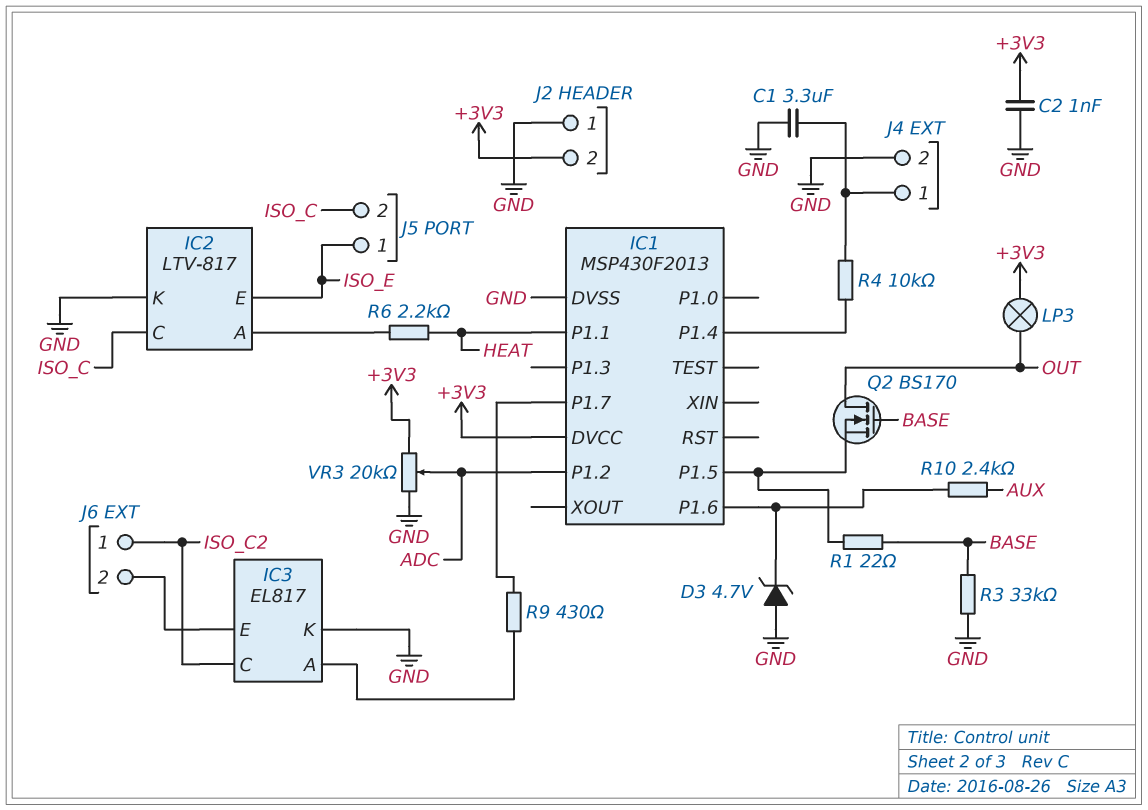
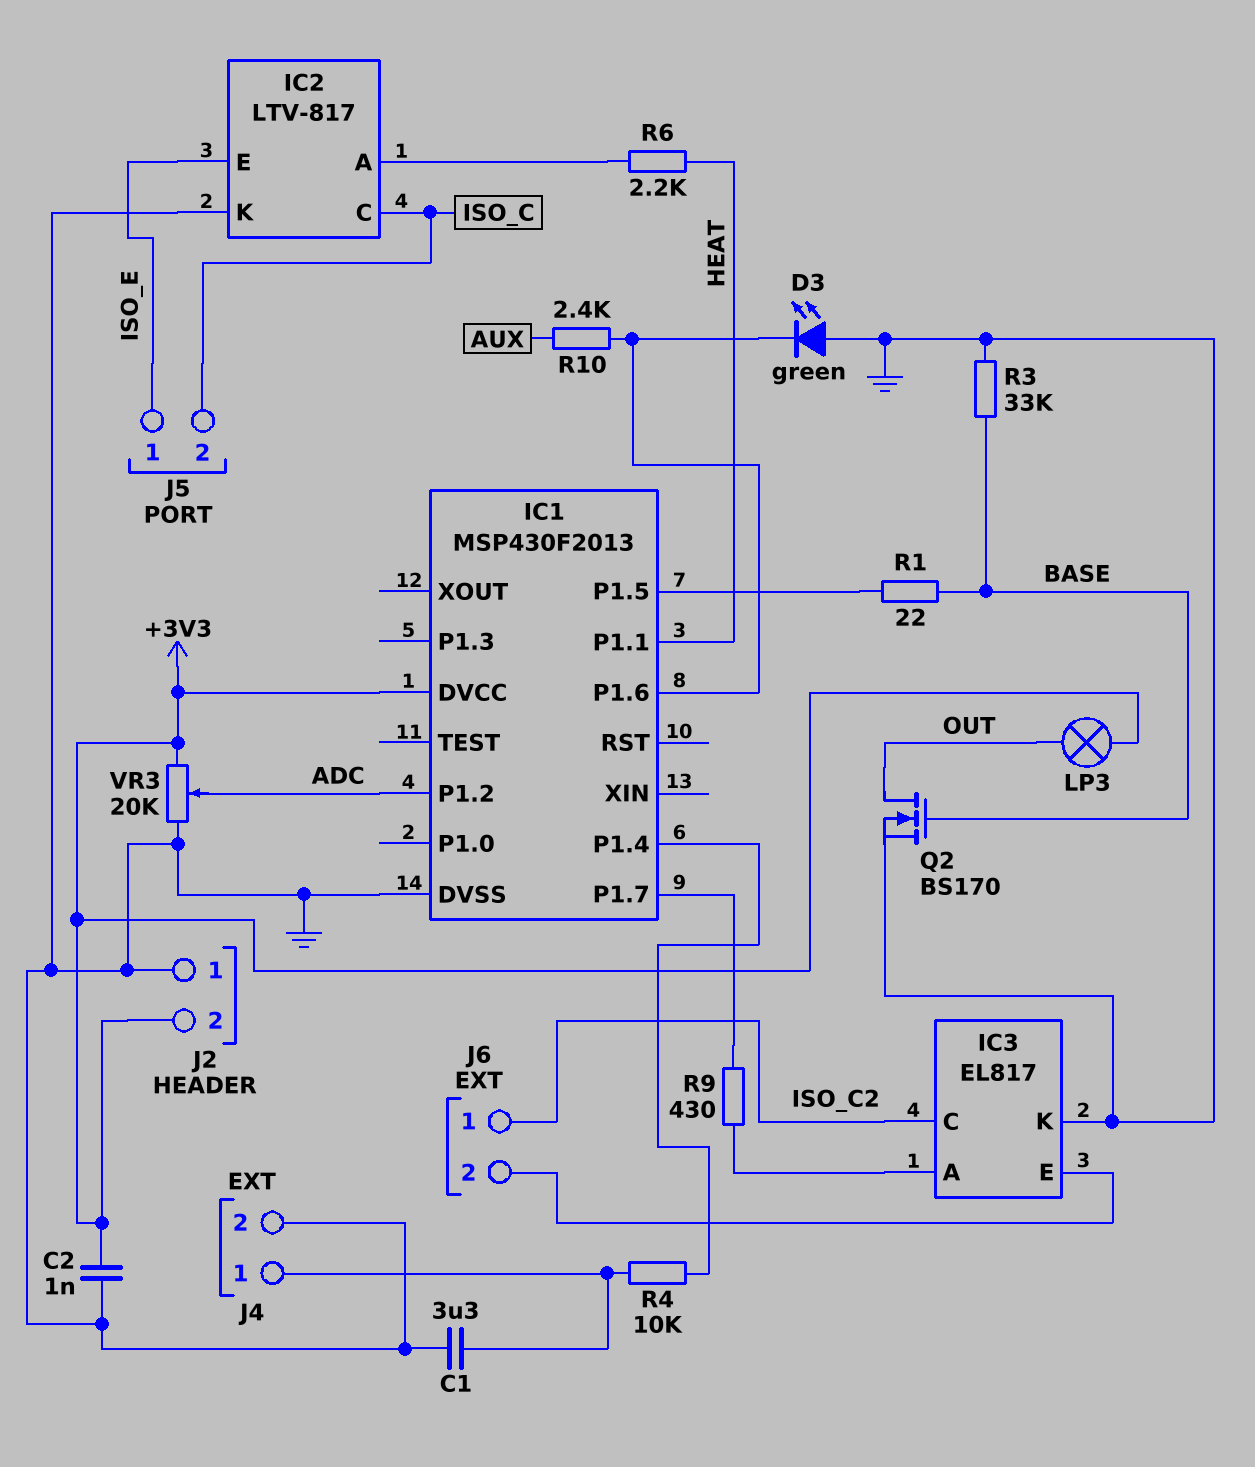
D3: zener 4.7V (A GND, K IC1/P1.6) -> LED green (A GND, K IC1/P1.6)
Q2: NMOS BS170 (G BASE, D OUT, S IC1/P1.5) -> NMOS BS170 (G BASE, D OUT, S GND)

